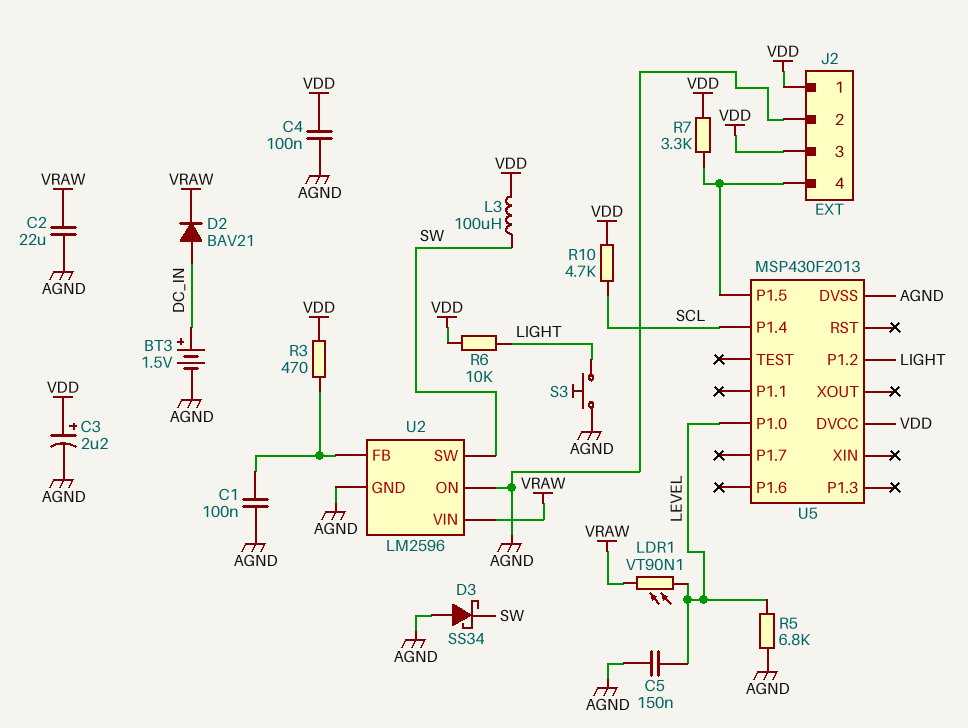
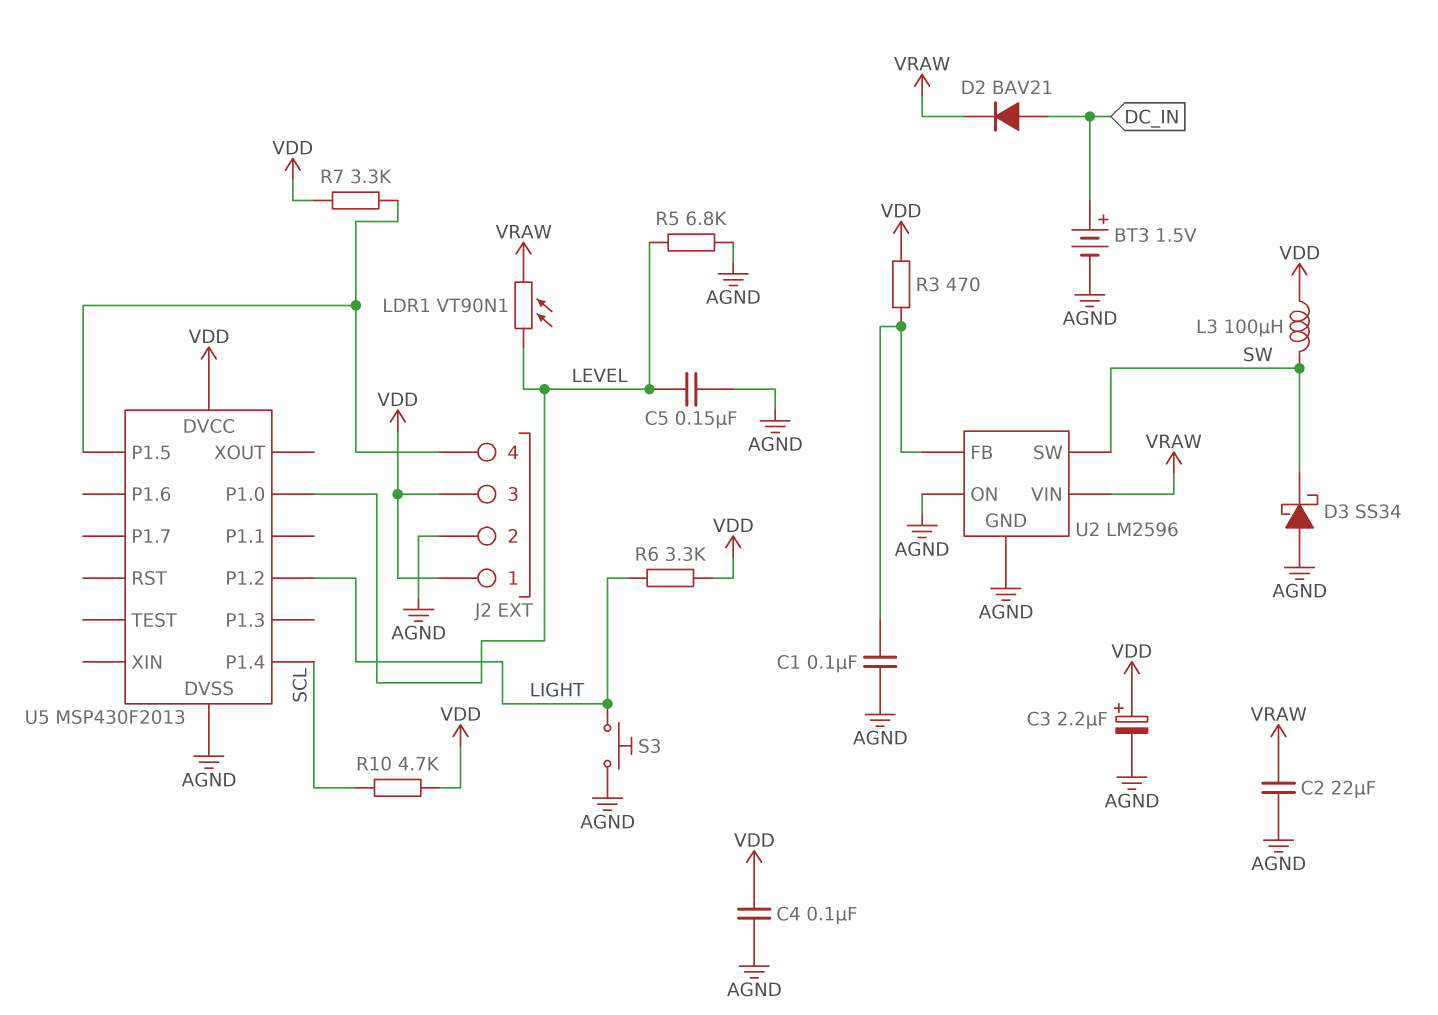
R6: 10k (LIGHT, VDD) -> 3.3k (LIGHT, VDD)

